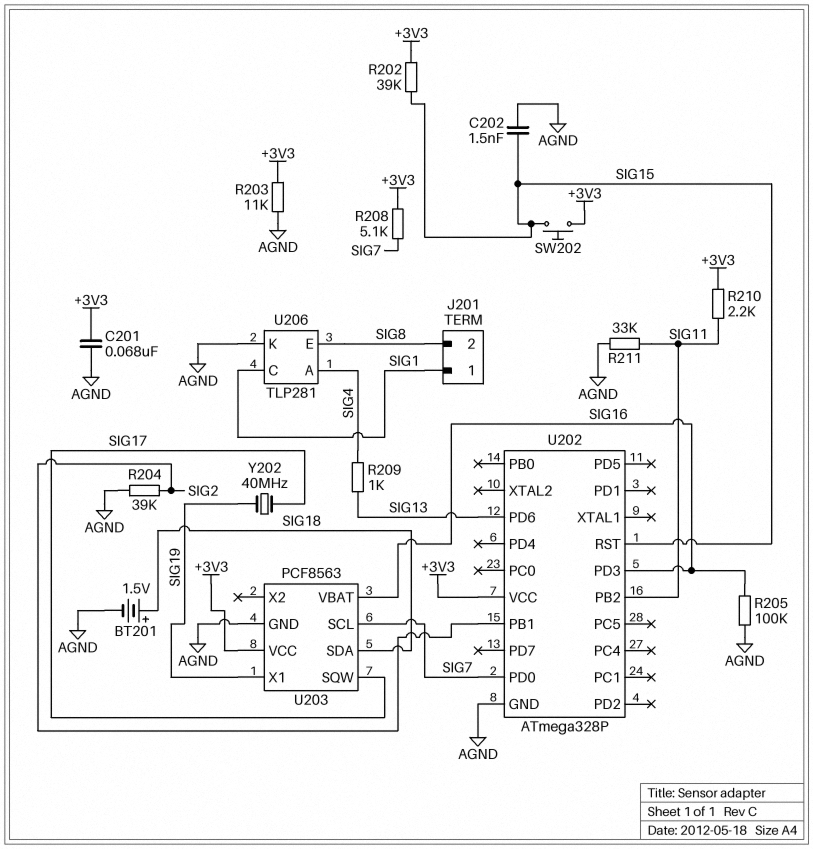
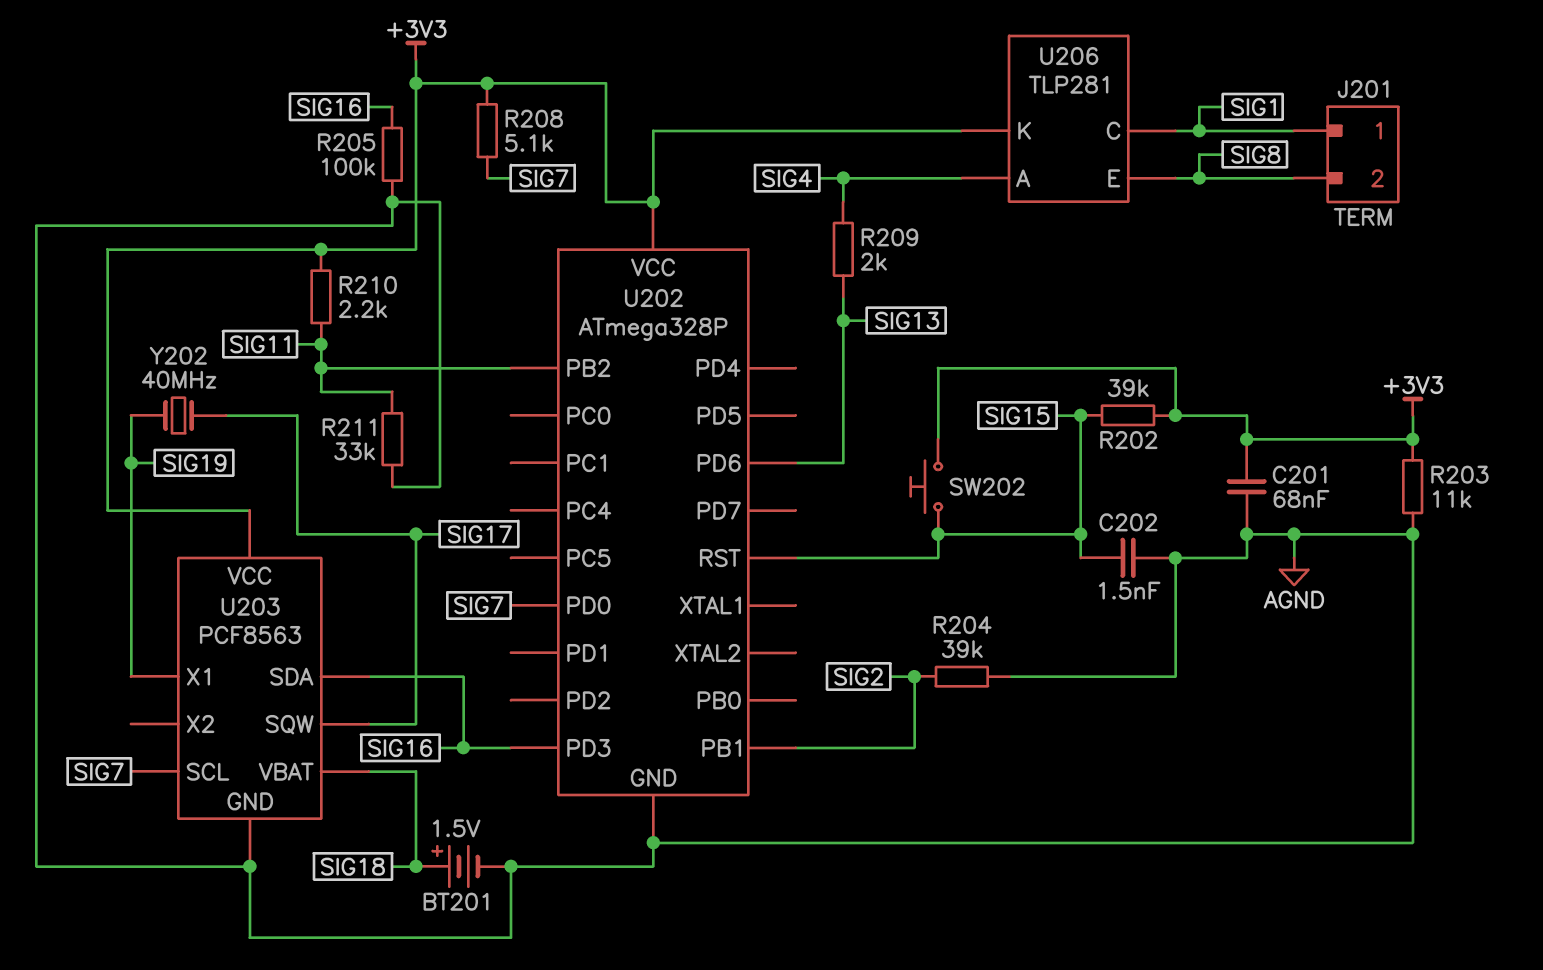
R209: 1k (SIG4, SIG13) -> 2k (SIG4, SIG13)
U203 pin SDA: SIG18 -> SIG16
U203 pin VBAT: SIG16 -> SIG18
U206 pin K: AGND -> +3V3

